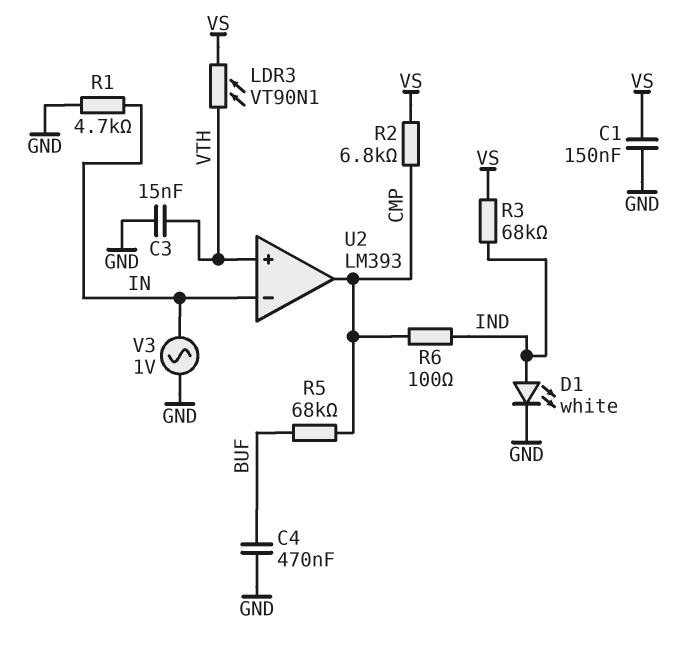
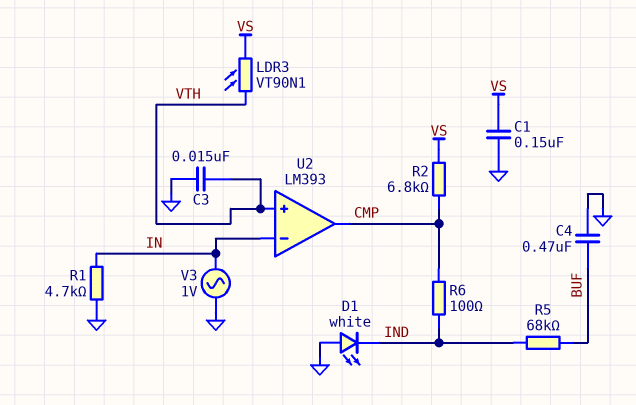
D1: LED white (A IND, K GND) -> LED white (A GND, K IND)
R3: 68k (IND, VS) -> none
R5: 68k (BUF, CMP) -> 68k (BUF, IND)

